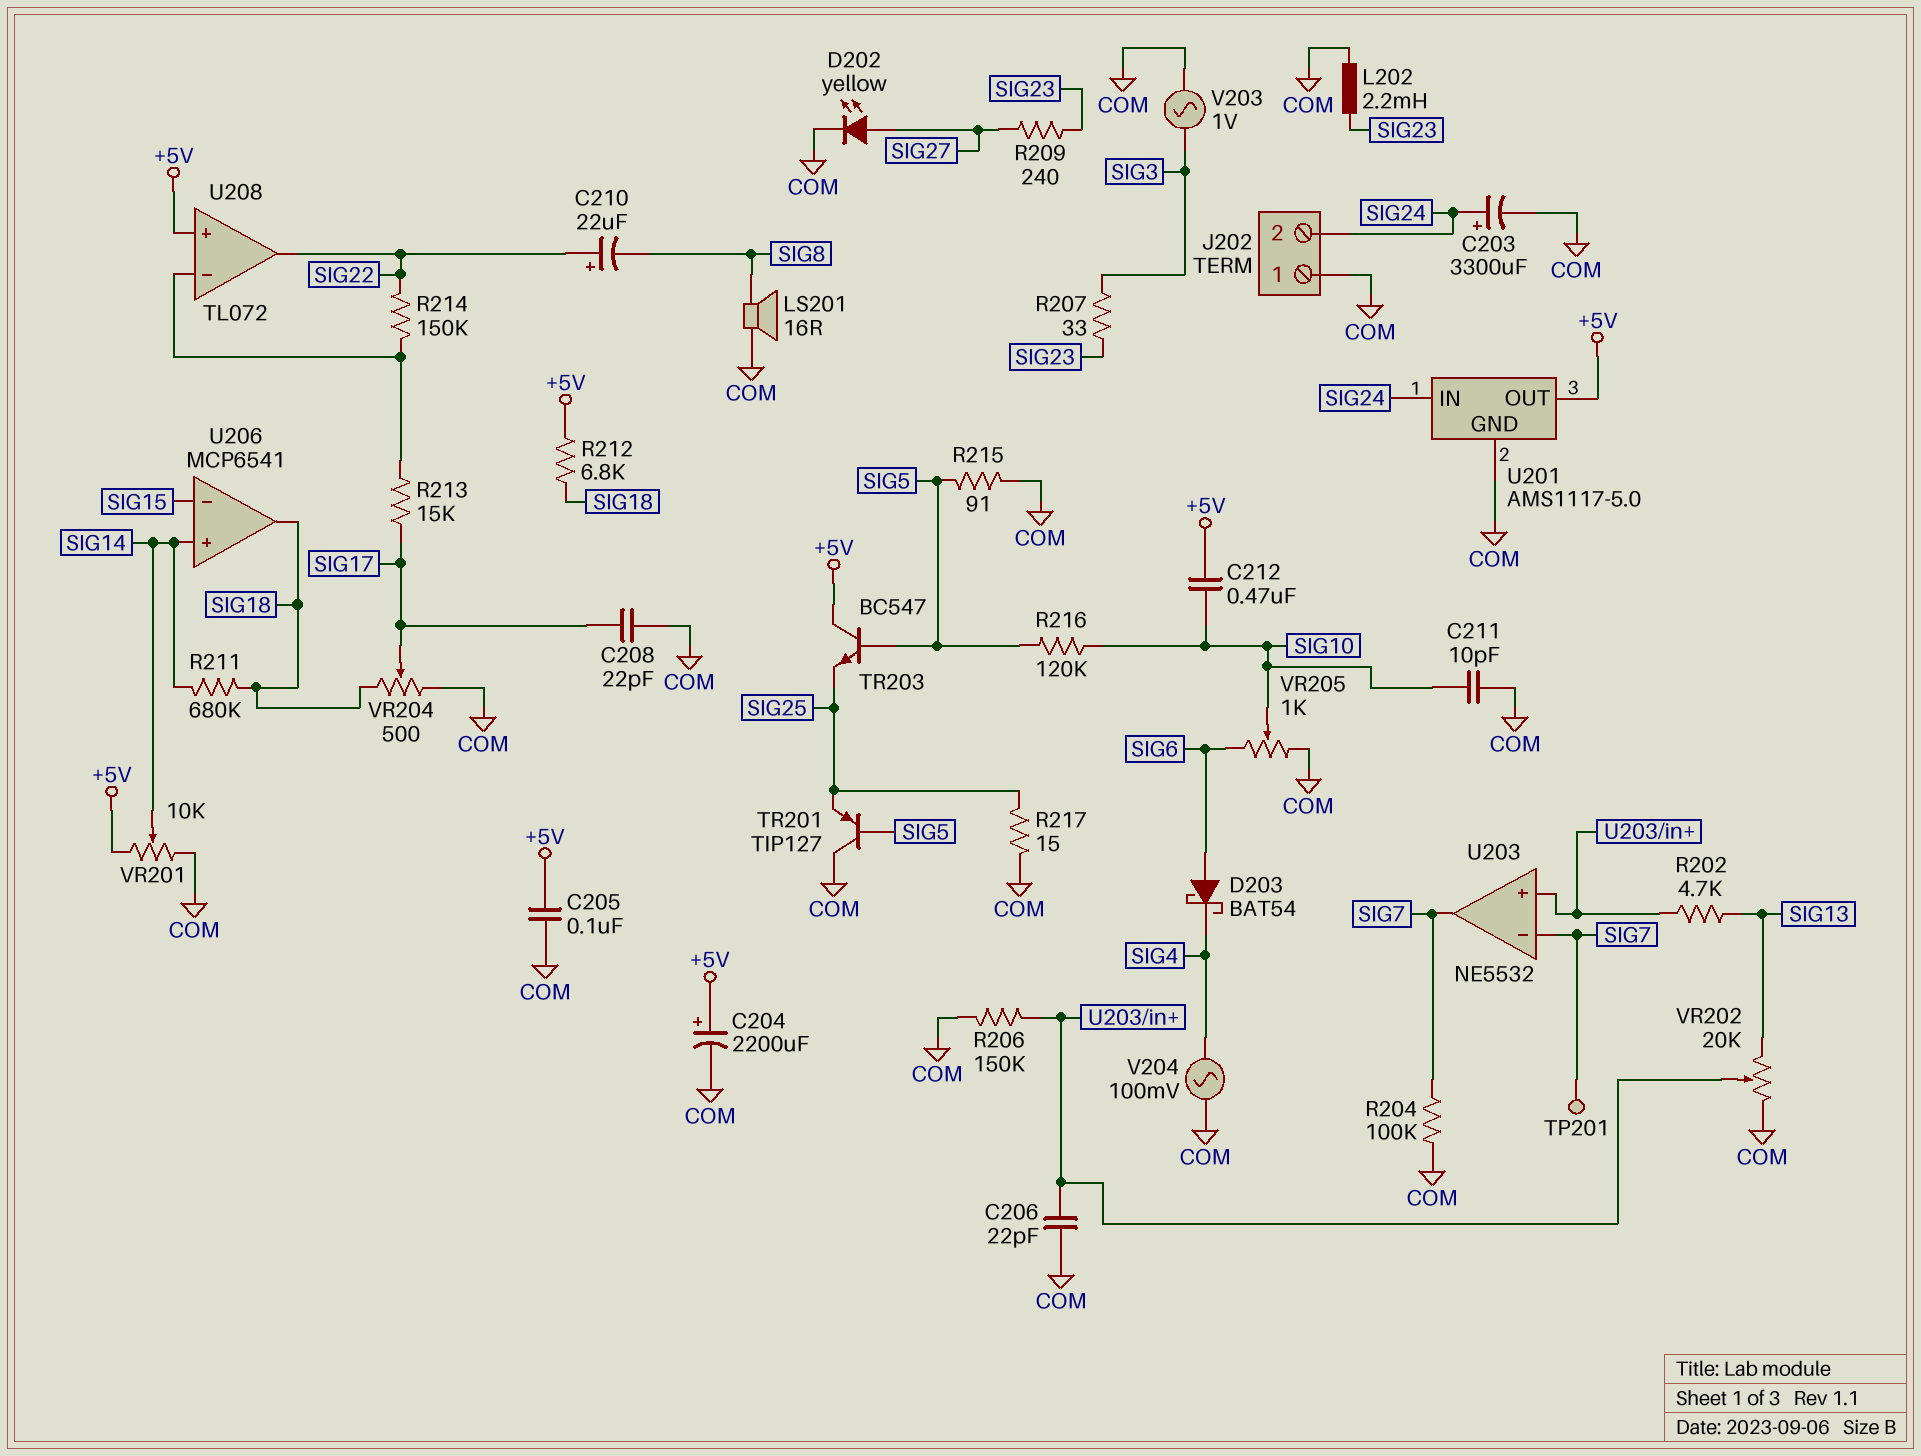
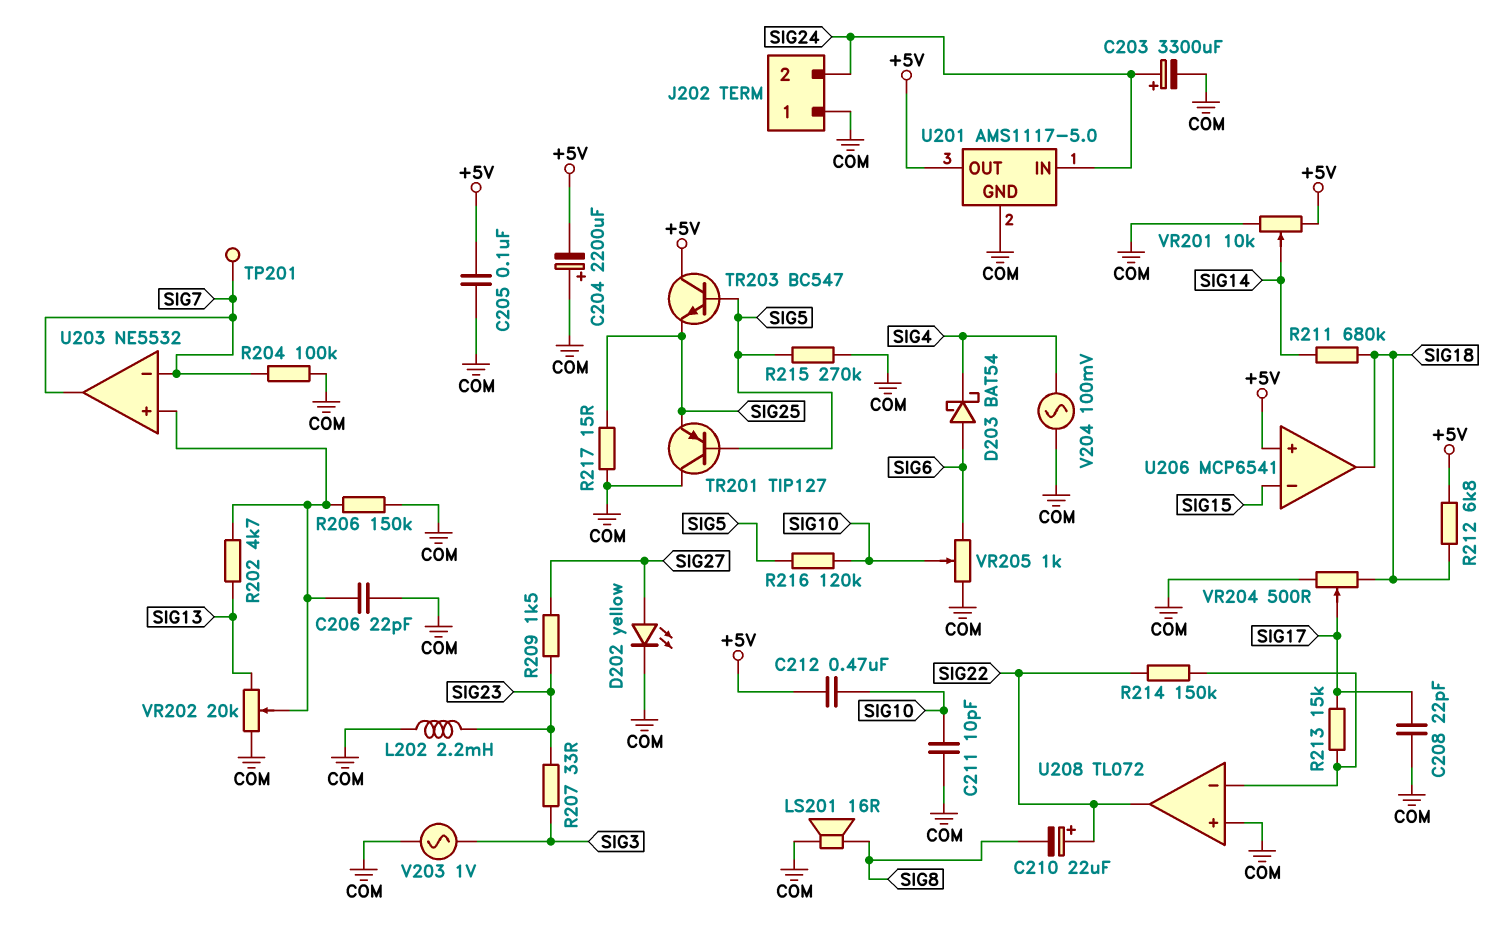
C204: 2200uF (plus +5V, minus COM) -> 2200uF (plus COM, minus +5V)
R209: 240 (SIG23, SIG27) -> 1.5k (SIG23, SIG27)
R215: 91 (COM, SIG5) -> 270k (COM, SIG5)
U206 pin in+: SIG14 -> +5V
U208 pin in+: +5V -> COM

